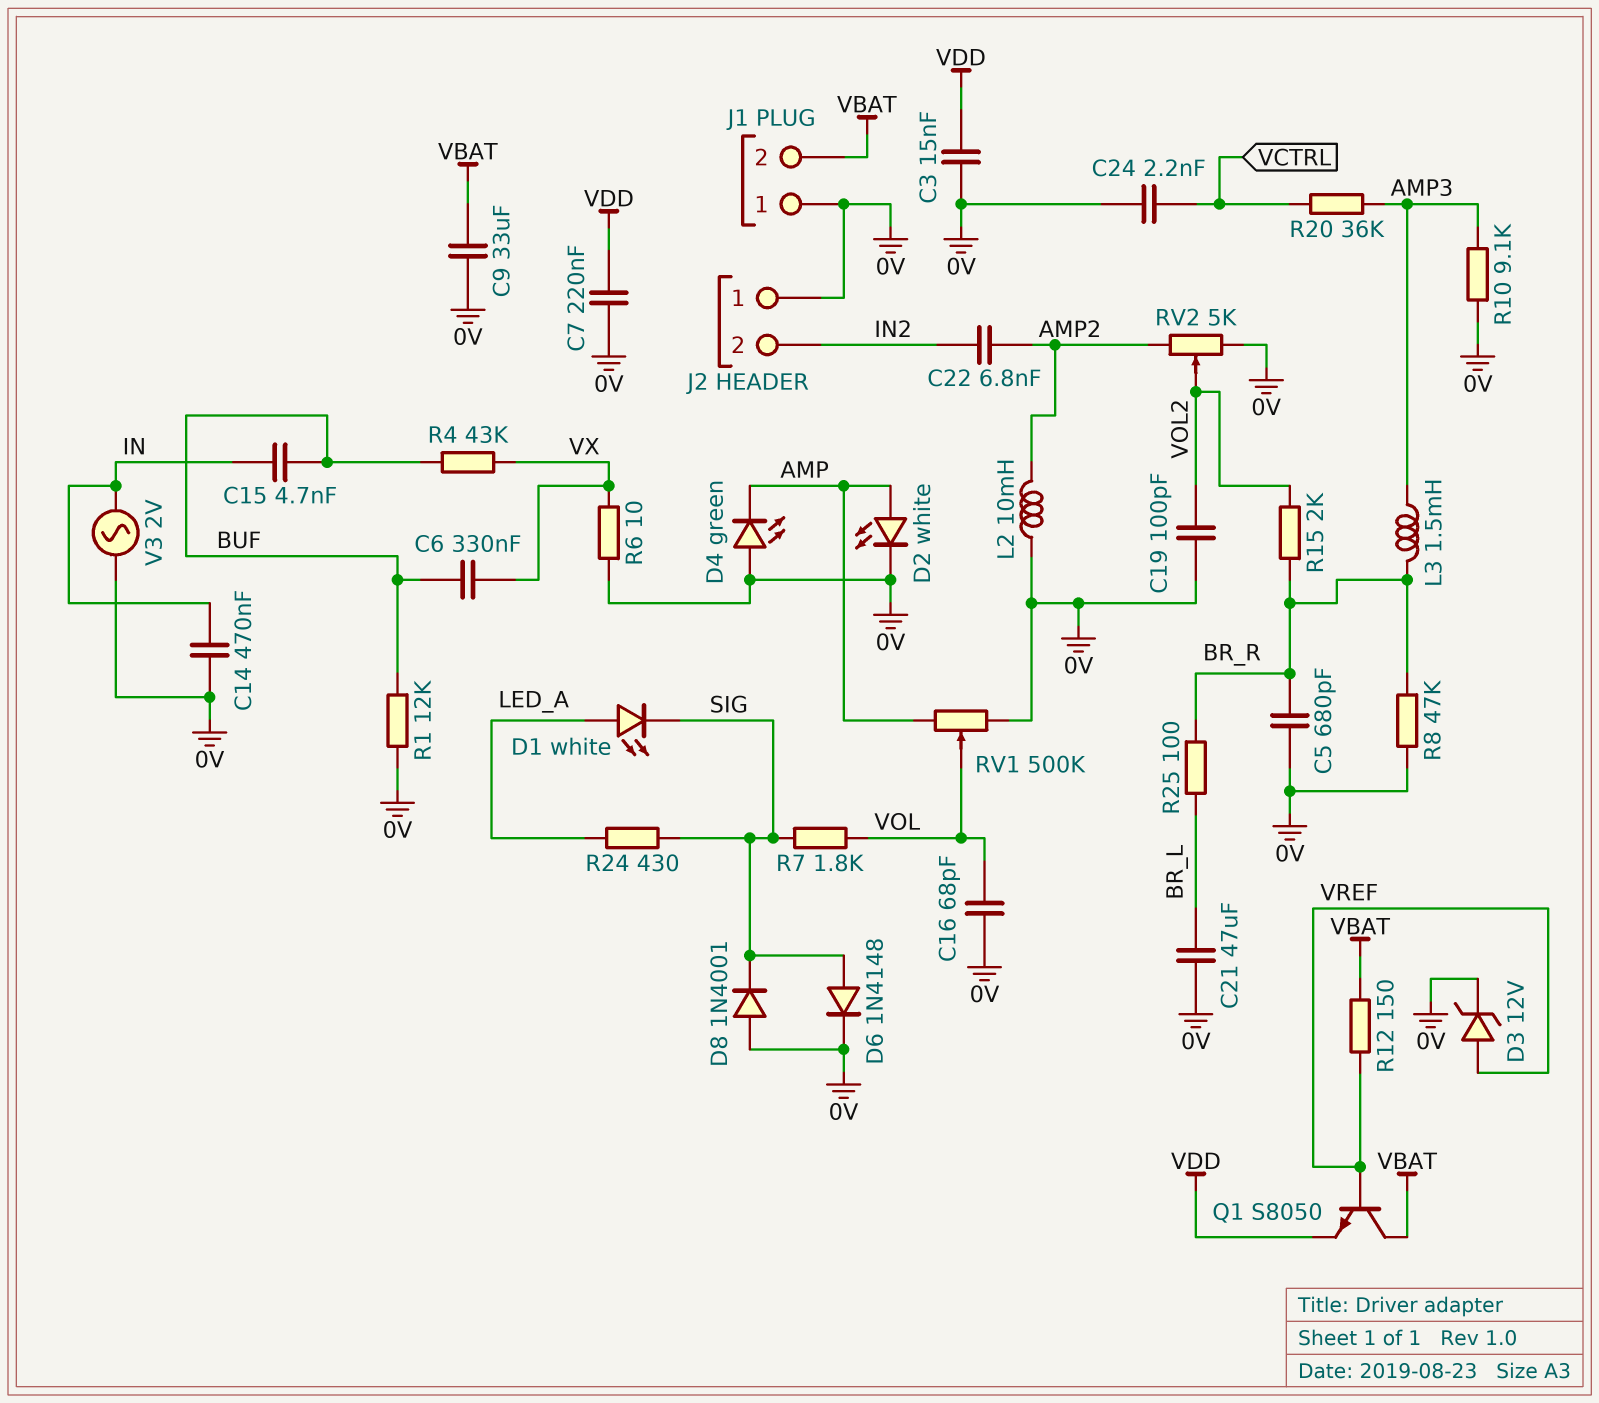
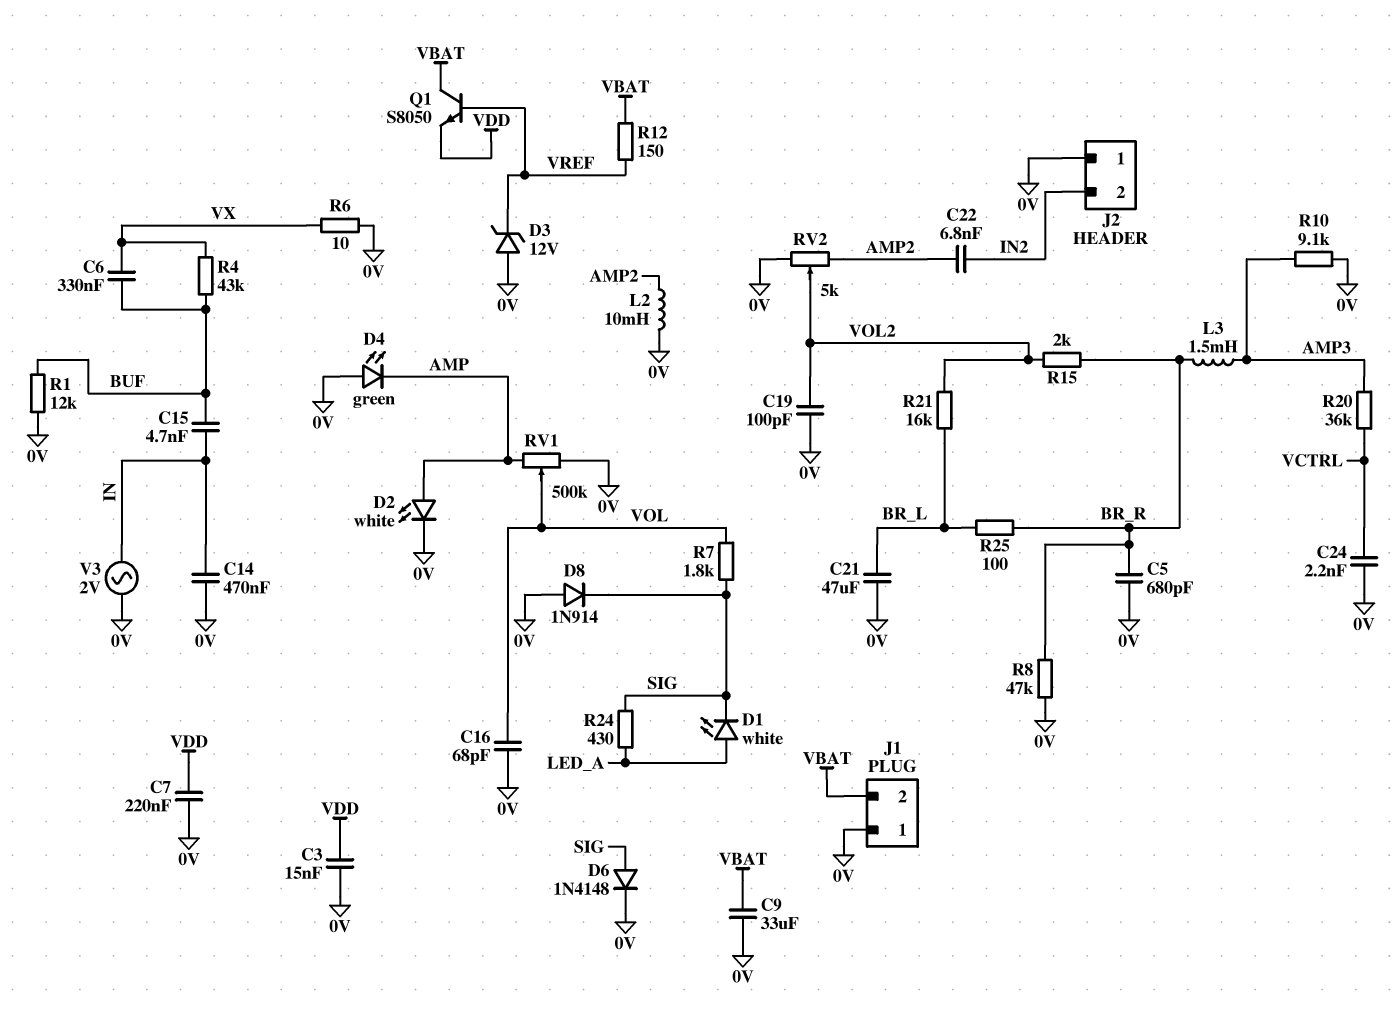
D3: zener 12V (A VREF, K 0V) -> zener 12V (A 0V, K VREF)
D8: diode 1N4001 (A 0V, K SIG) -> diode 1N914 (A 0V, K SIG)
R21: none -> 16k (BR_L, VOL2)

